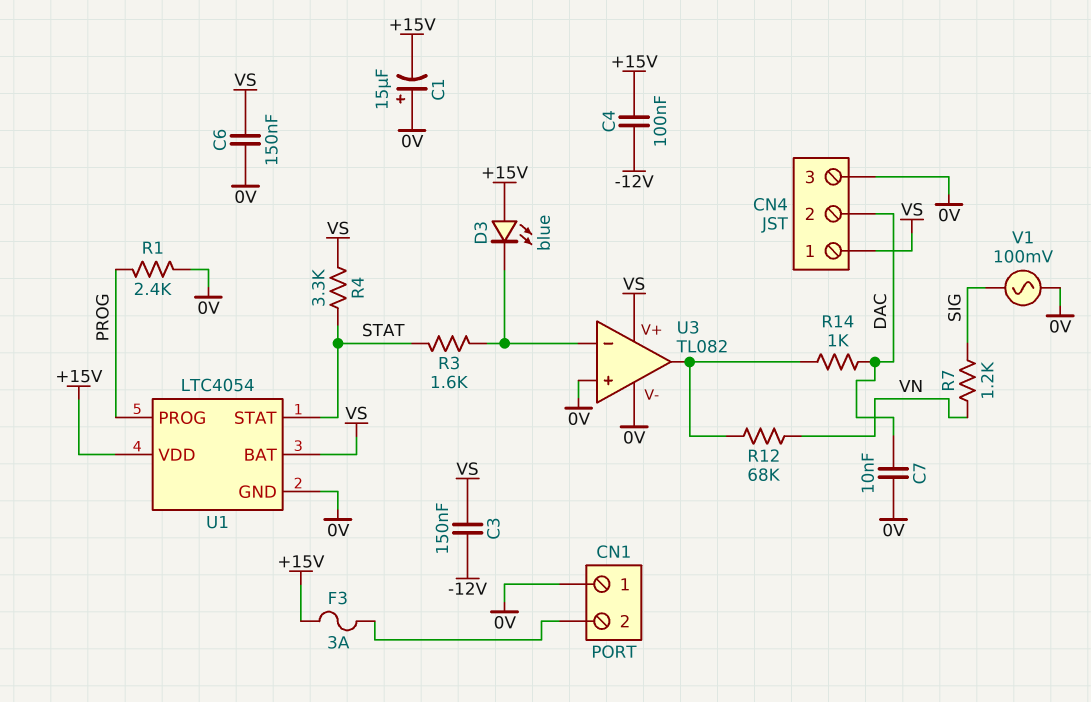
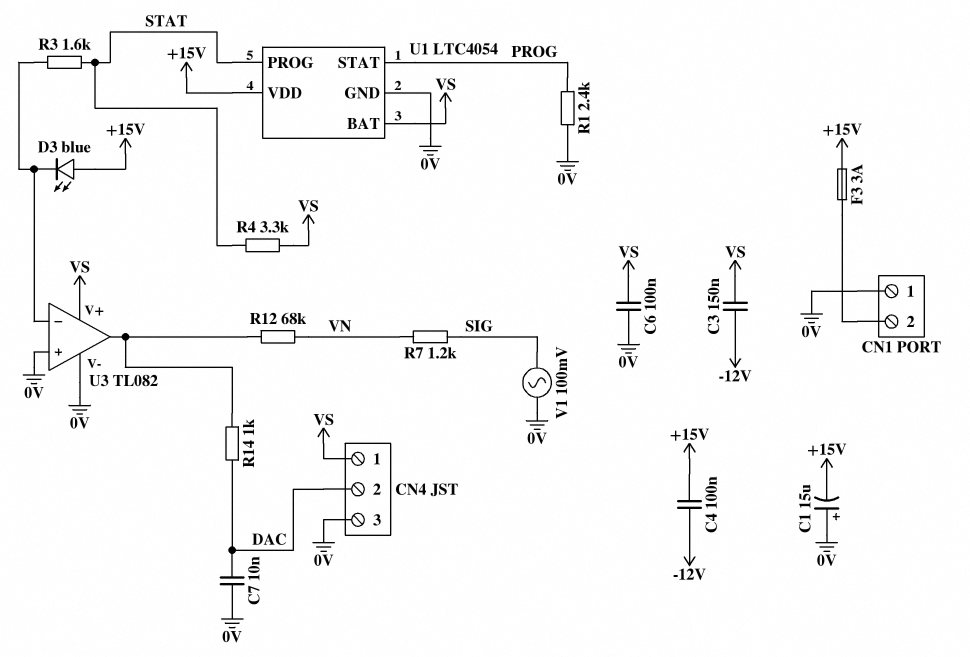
C6: 150nF (0V, VS) -> 100nF (0V, VS)
U1 pin PROG: PROG -> STAT
U1 pin STAT: STAT -> PROG

